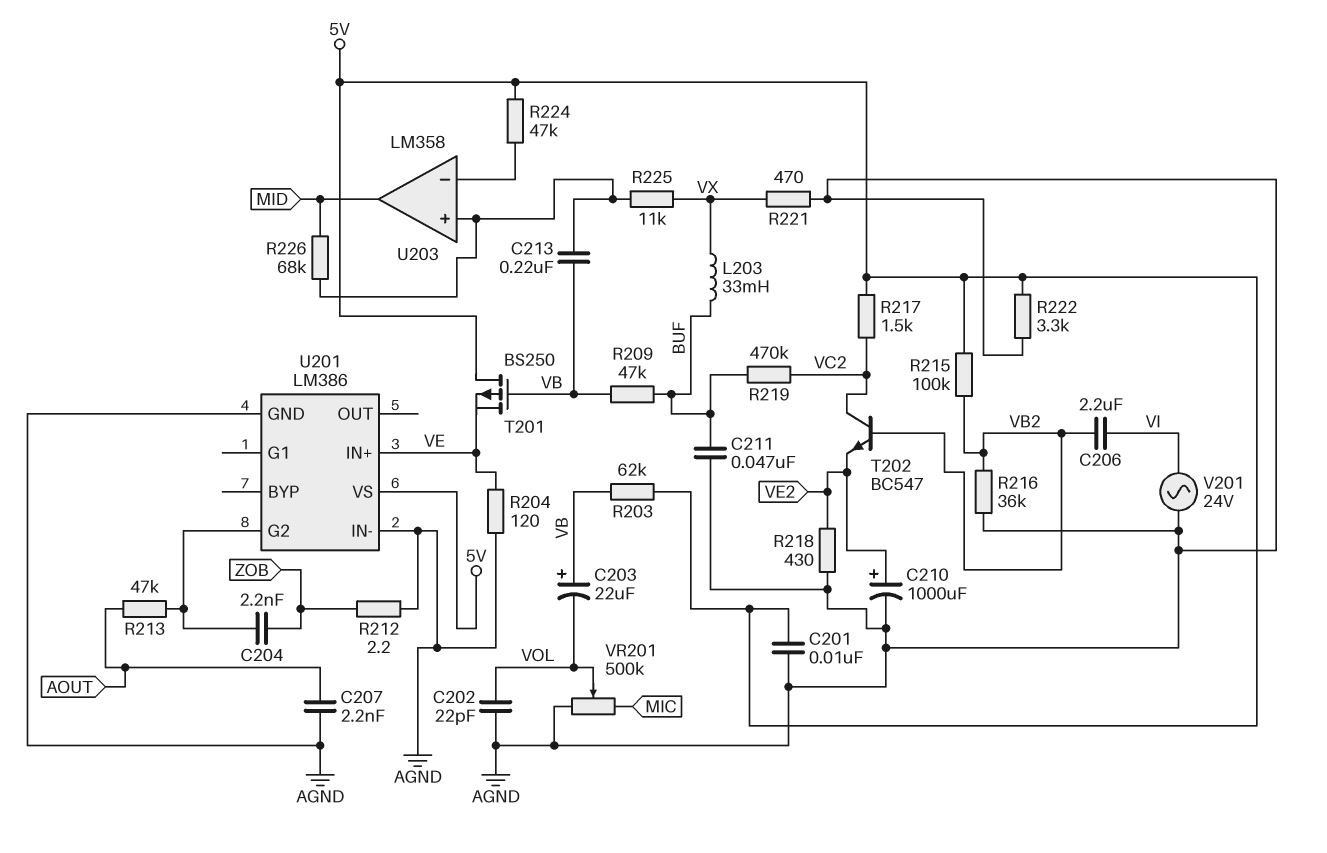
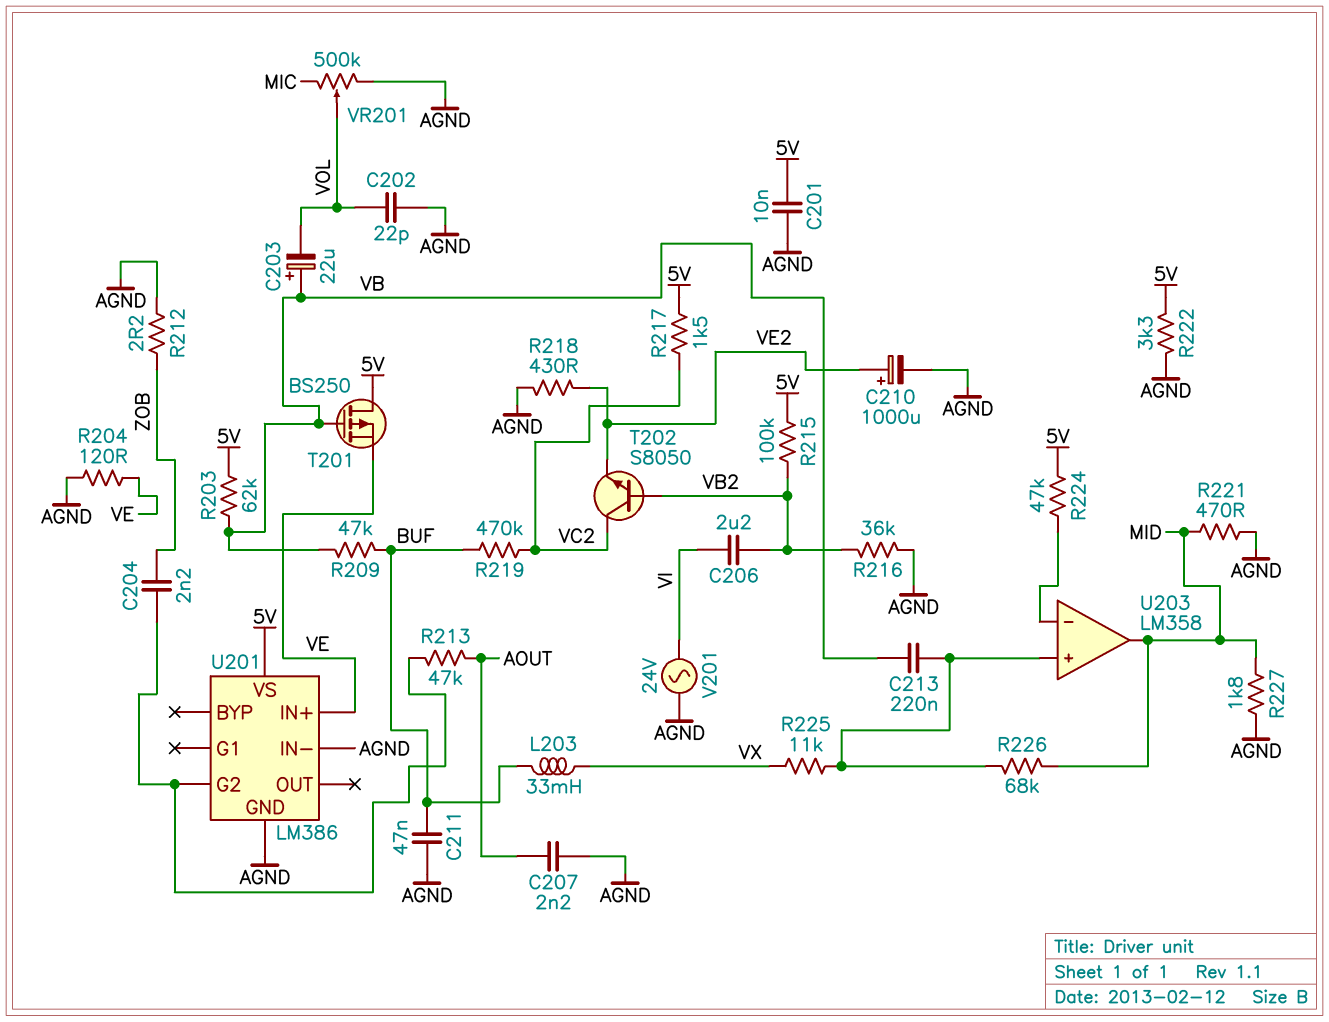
R221: 470 (AGND, VX) -> 470 (AGND, MID)
R227: none -> 1.8k (AGND, MID)
T202: NPN BC547 (B VB2, C VC2, E VE2) -> NPN S8050 (B VB2, C VC2, E VE2)

